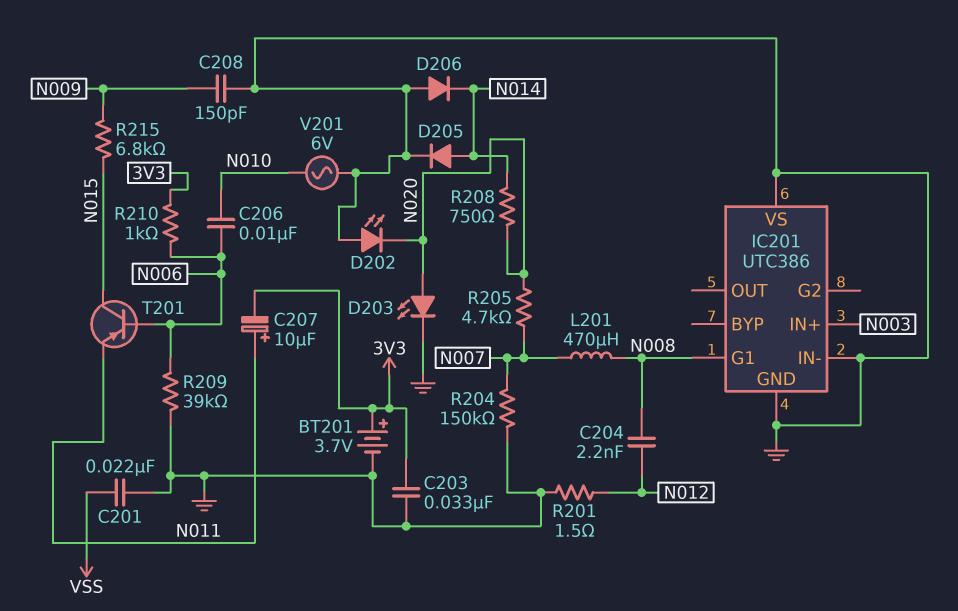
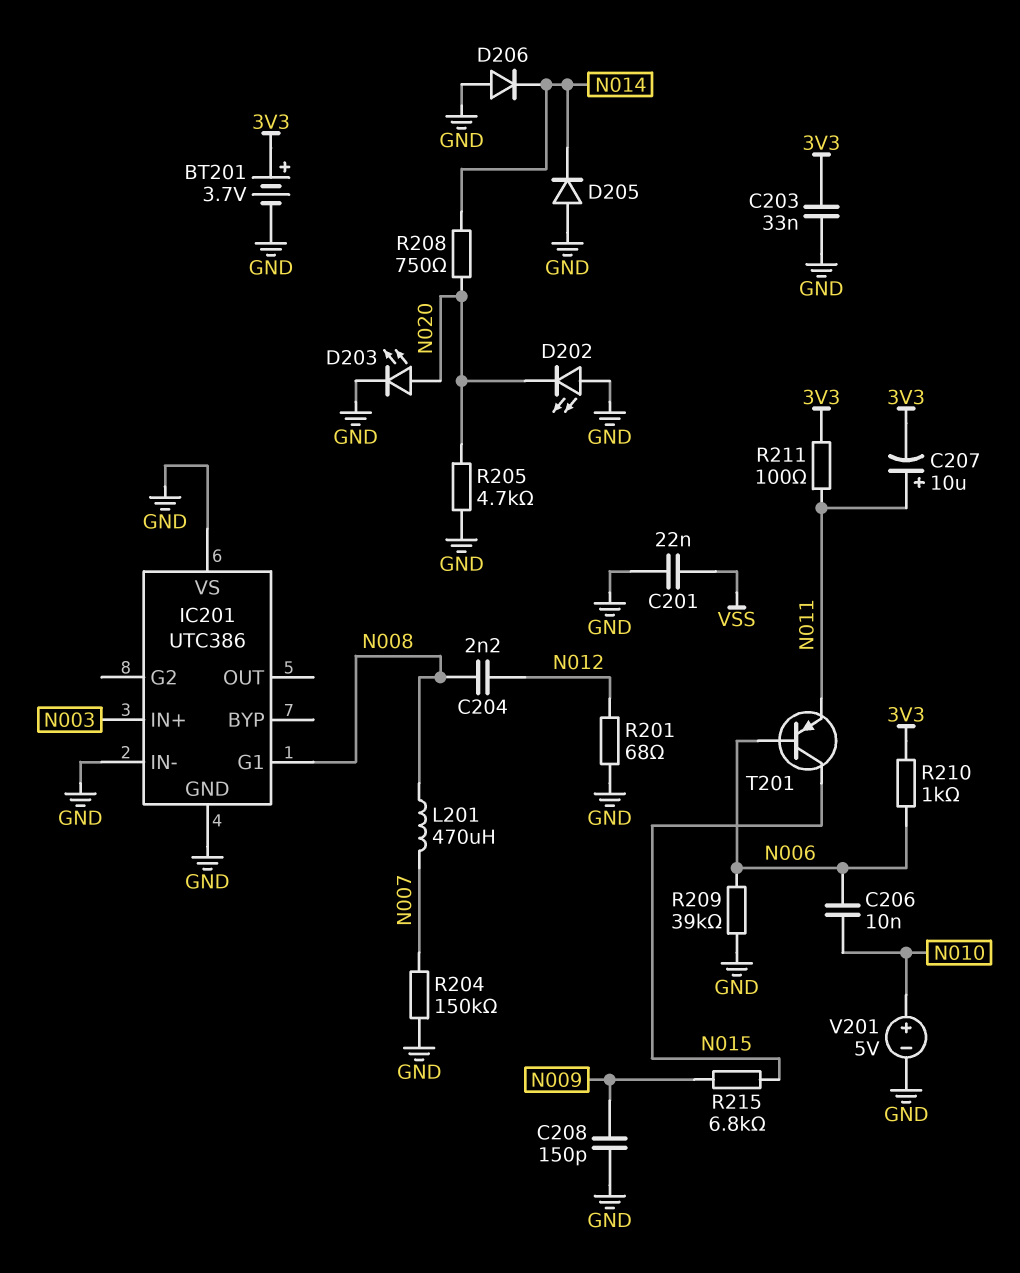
D205: diode (A N014, K GND) -> diode (A GND, K N014)
R201: 1.5 (GND, N012) -> 68 (GND, N012)
R205: 4.7k (N007, N020) -> 4.7k (GND, N020)
R211: none -> 100 (3V3, N011)
V201: AC 6V (GND, N010) -> 5V (plus N010, minus GND)

